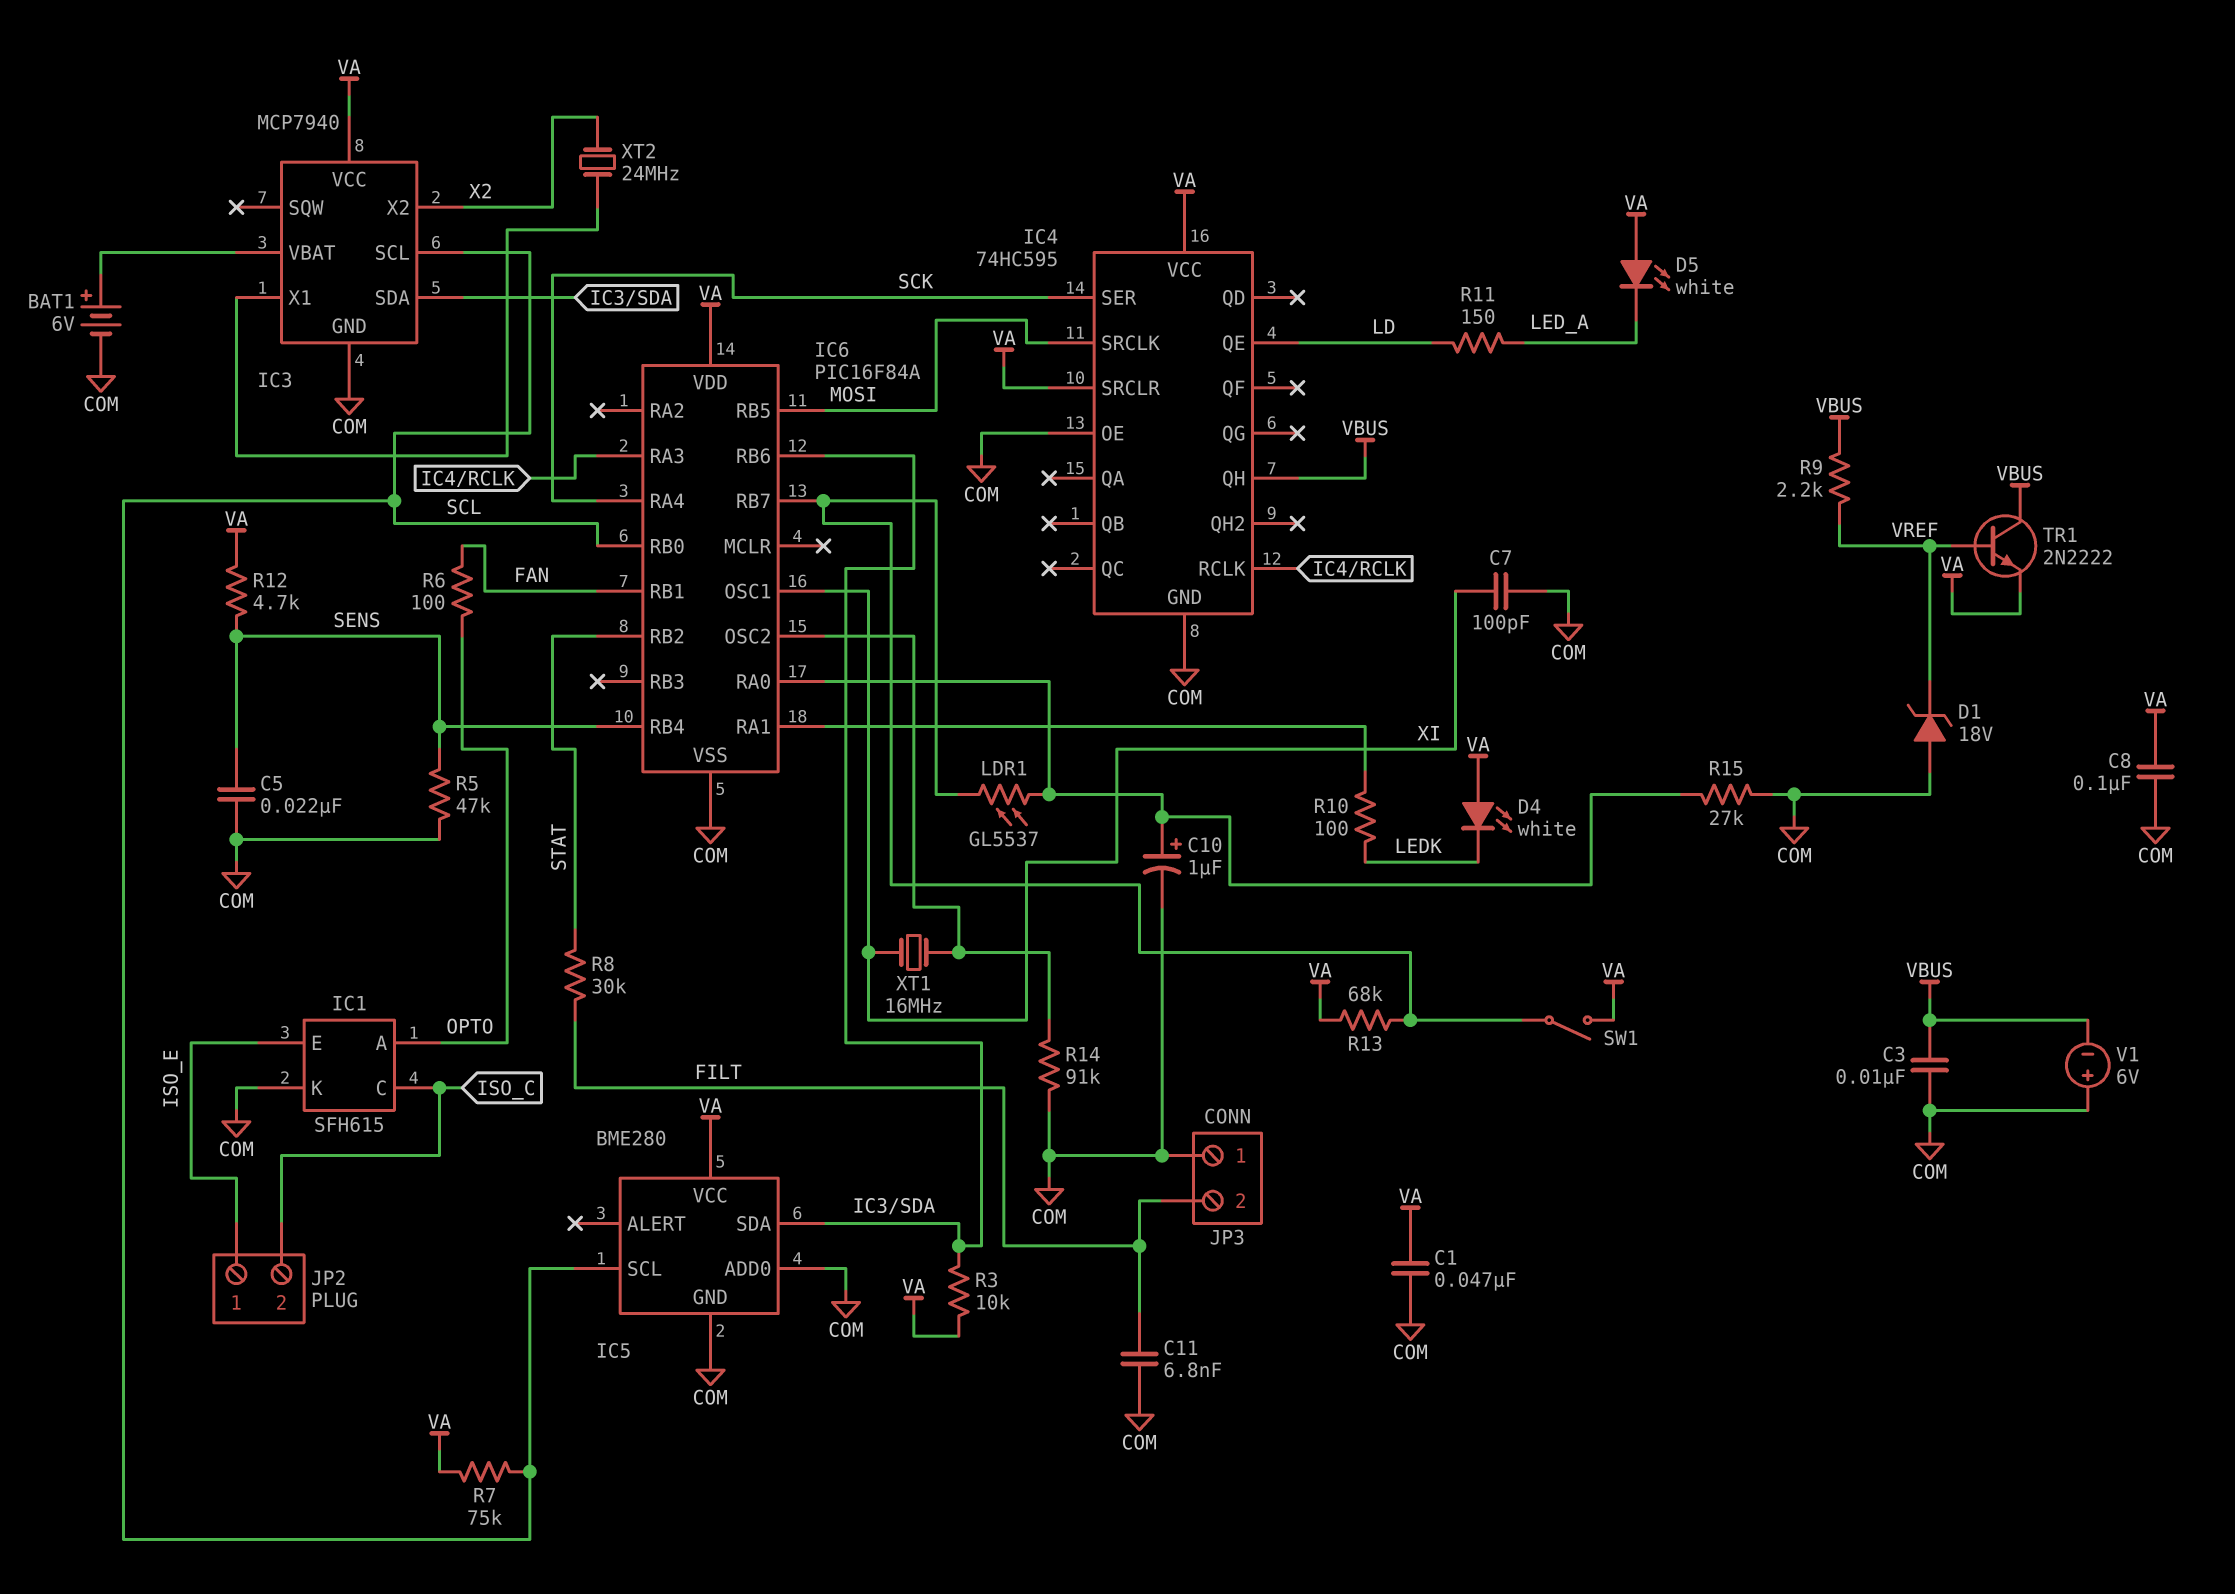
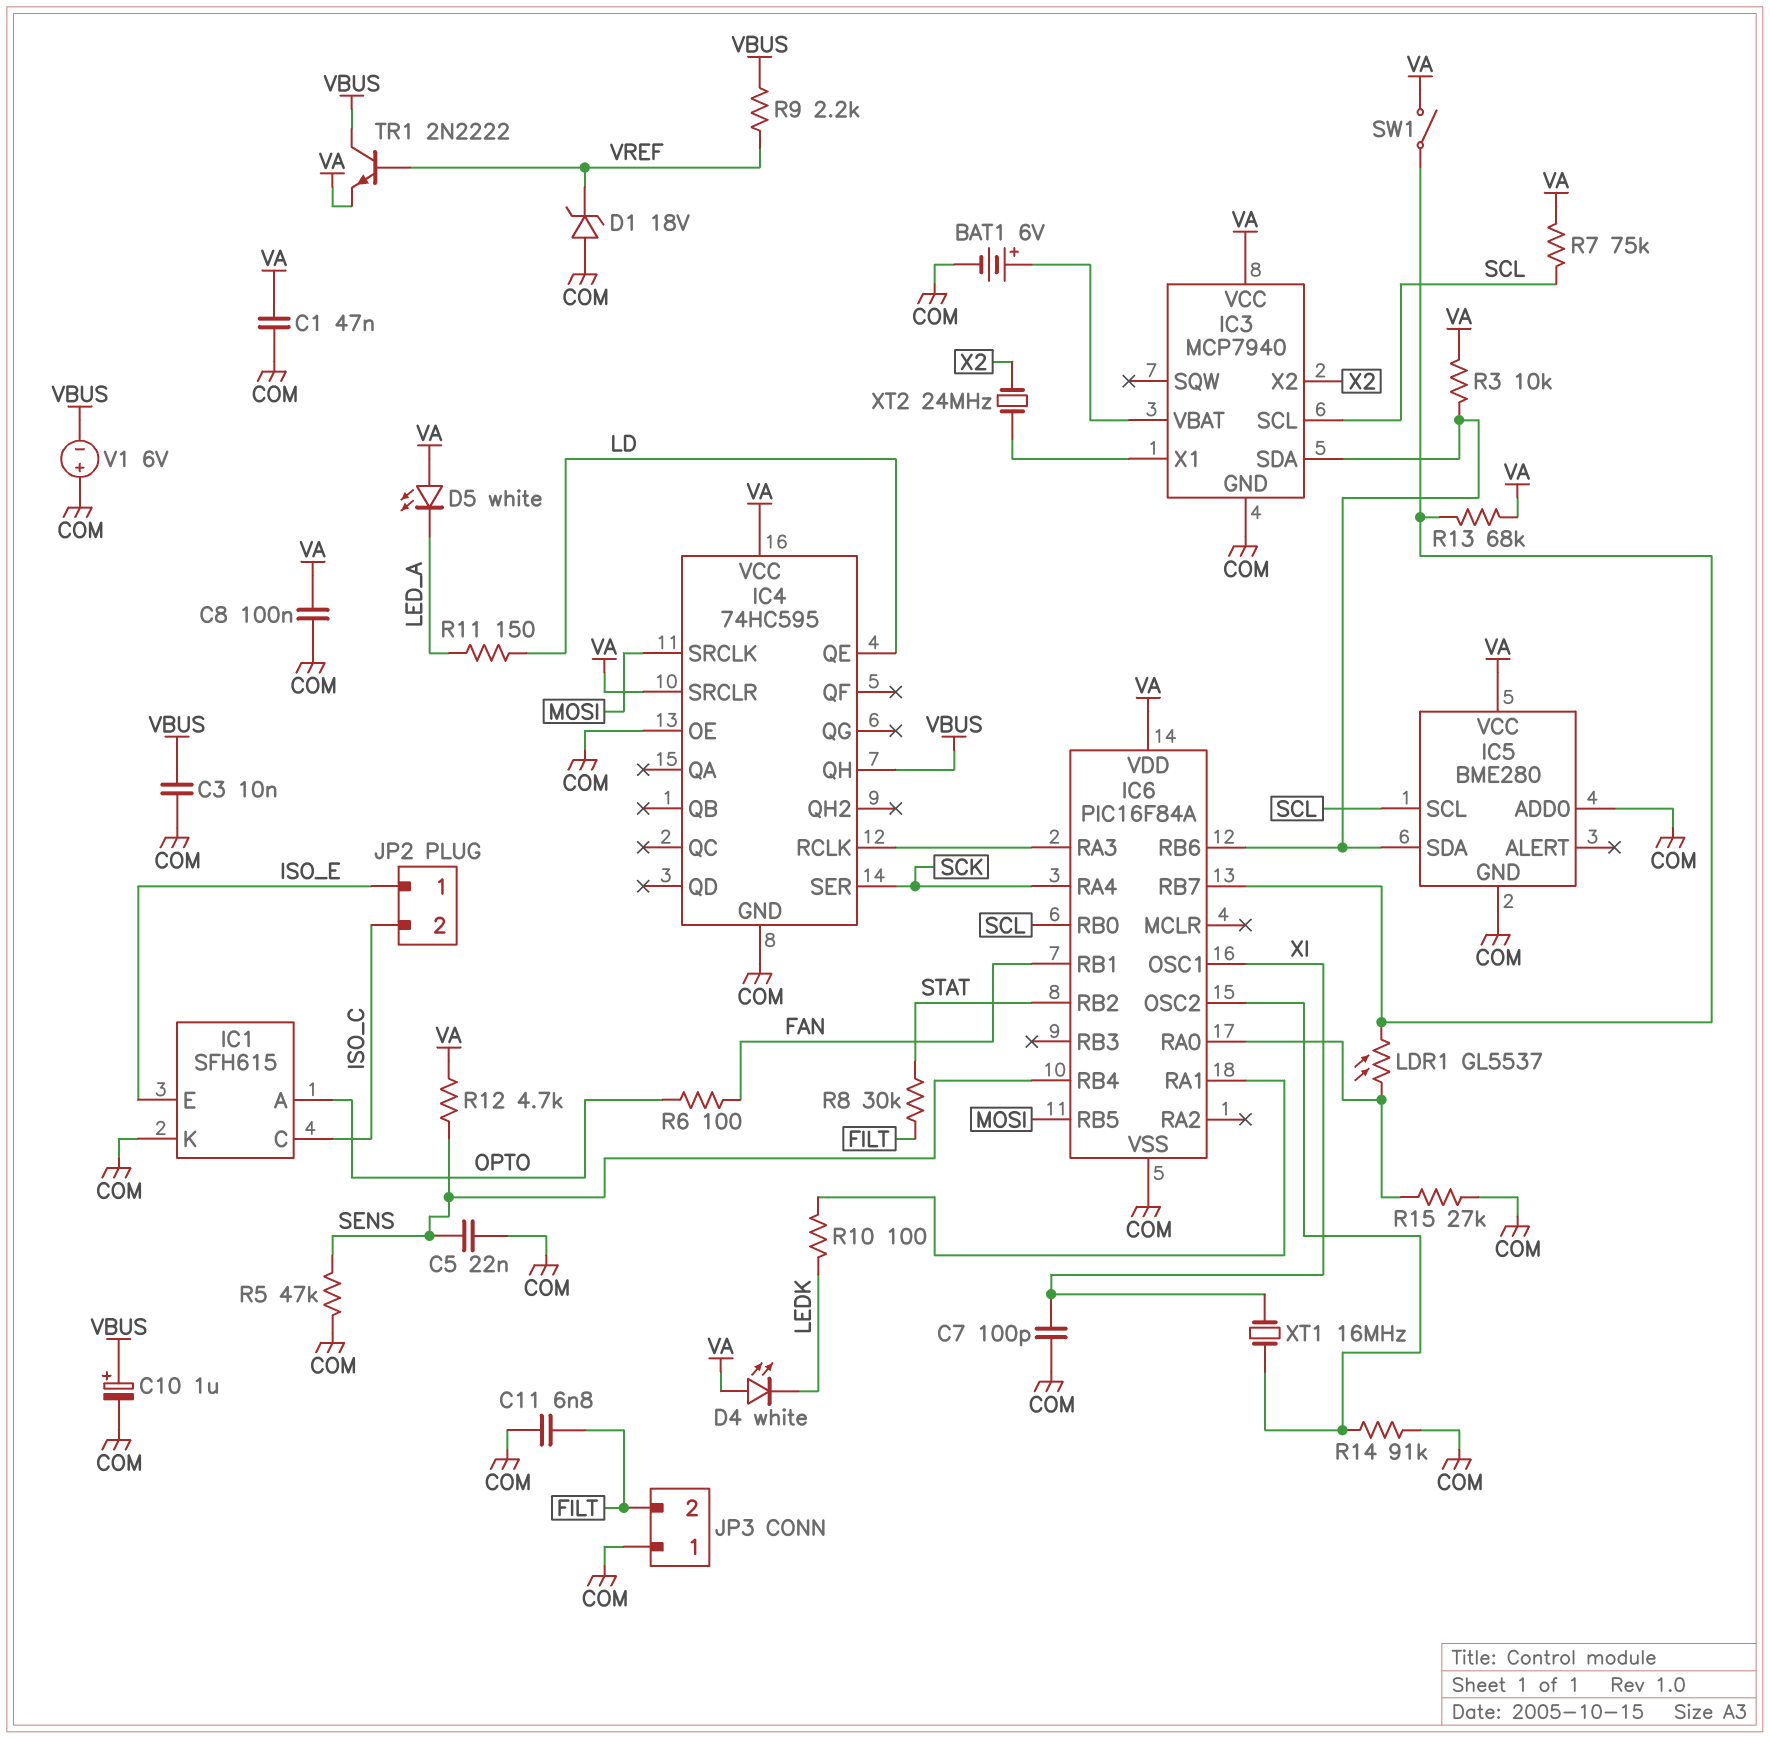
C10: 1uF (plus IC6/RA0, minus COM) -> 1uF (plus VBUS, minus COM)

